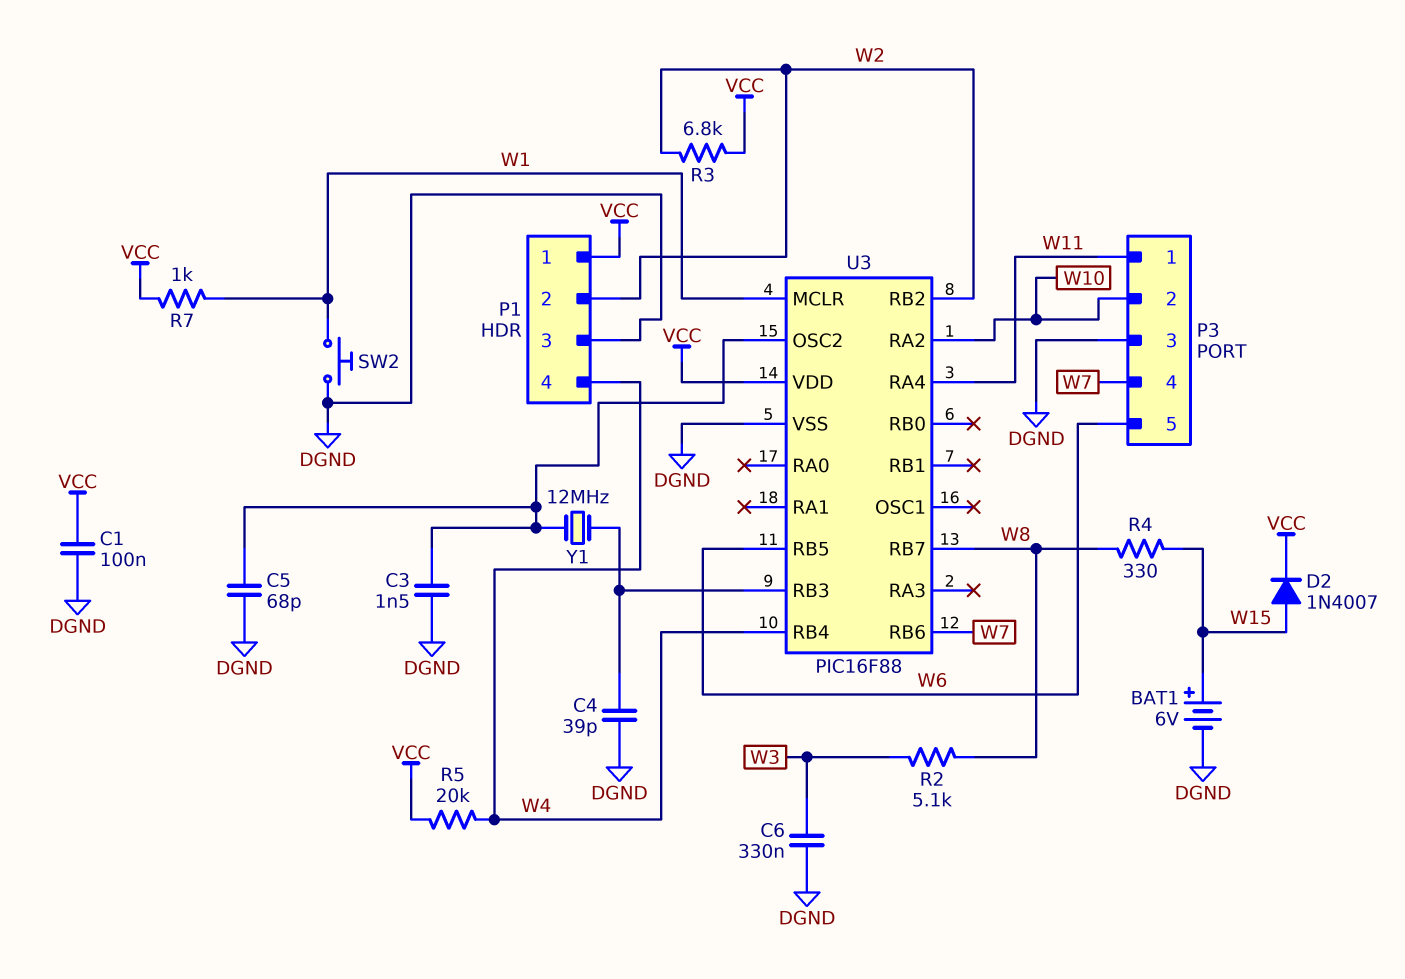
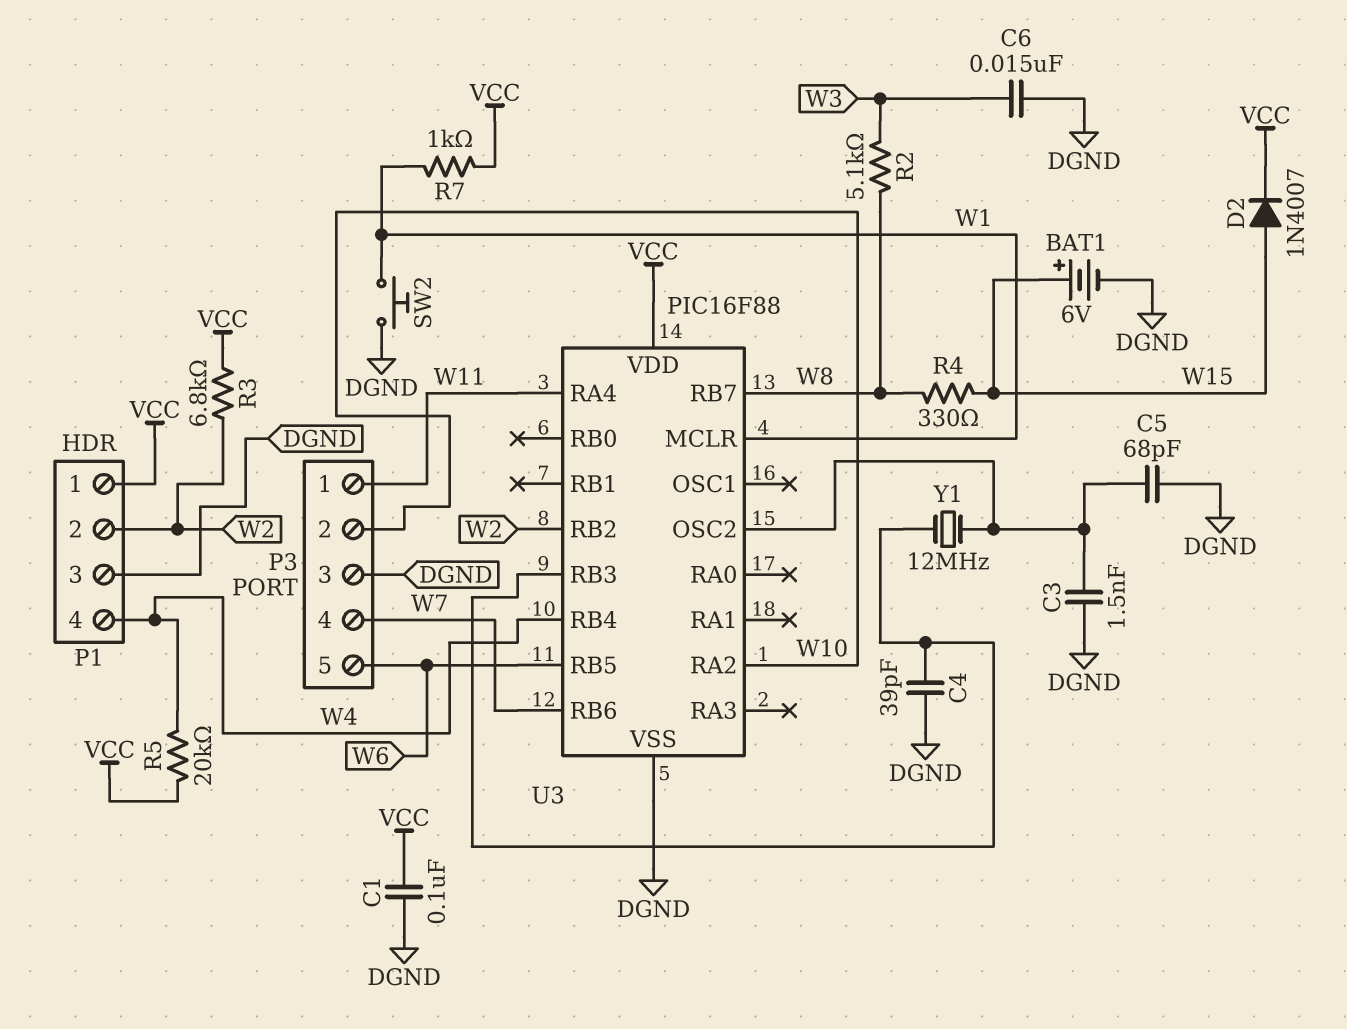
C6: 330nF (DGND, W3) -> 15nF (DGND, W3)

